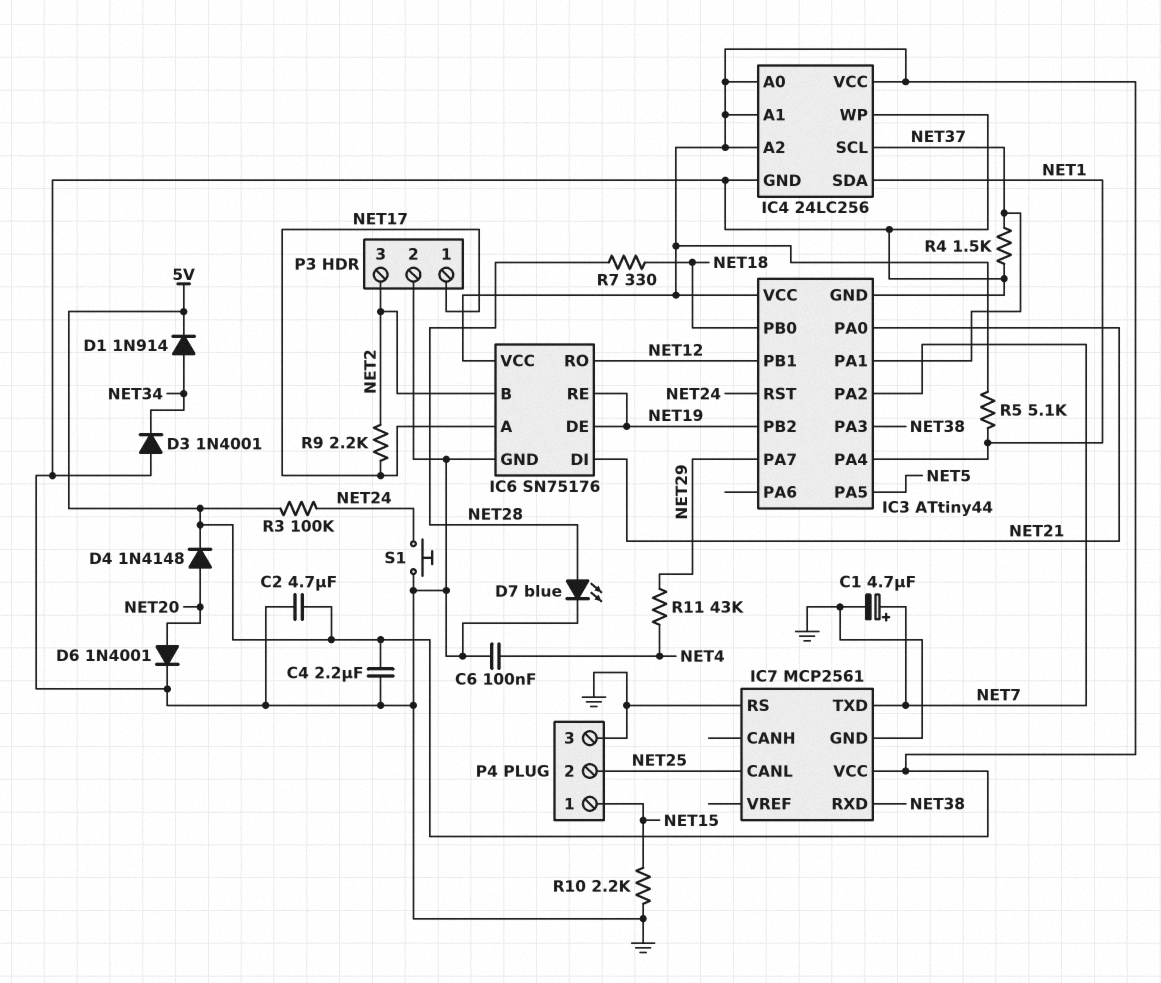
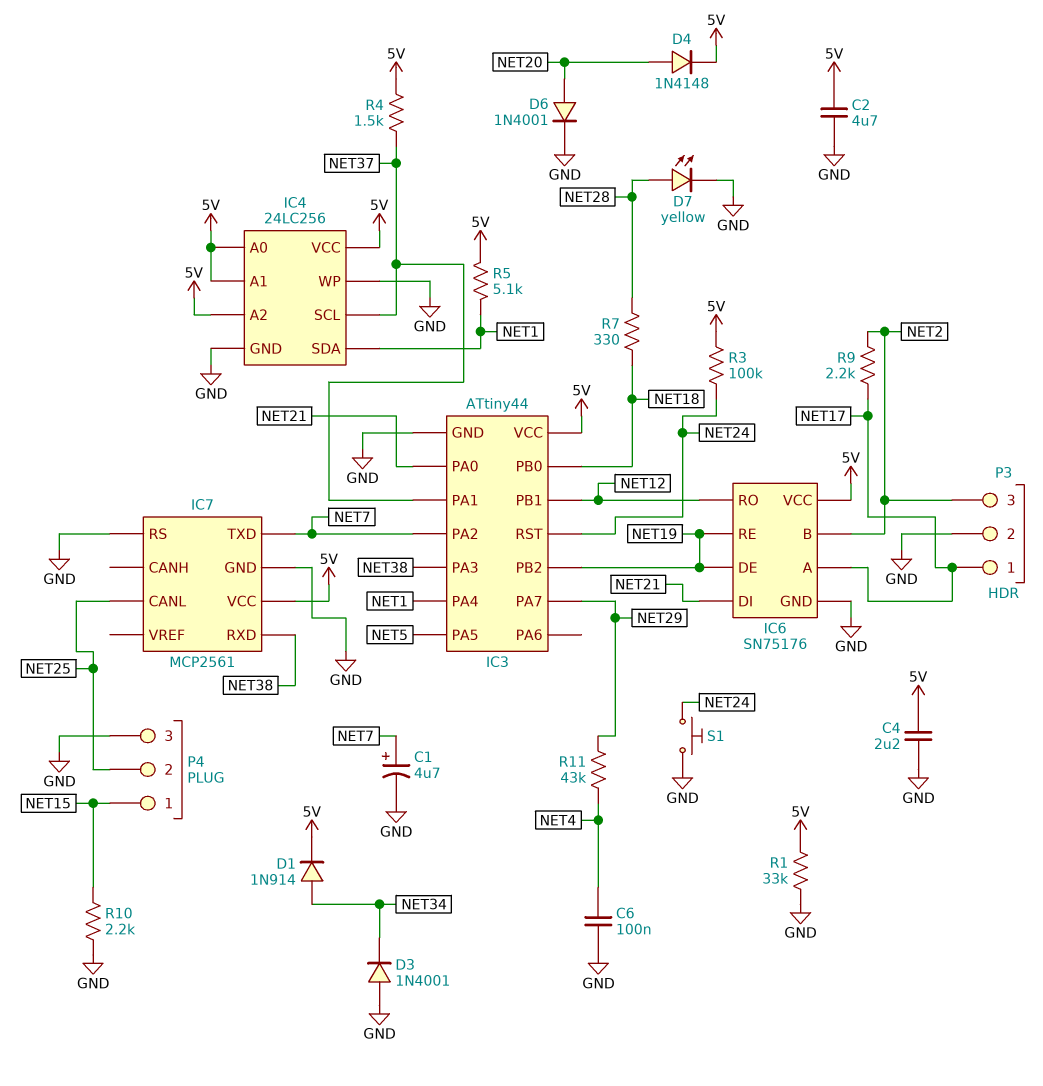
D7: LED blue (A NET28, K GND) -> LED yellow (A NET28, K GND)
R1: none -> 33k (5V, GND)
R4: 1.5k (GND, NET37) -> 1.5k (5V, NET37)

